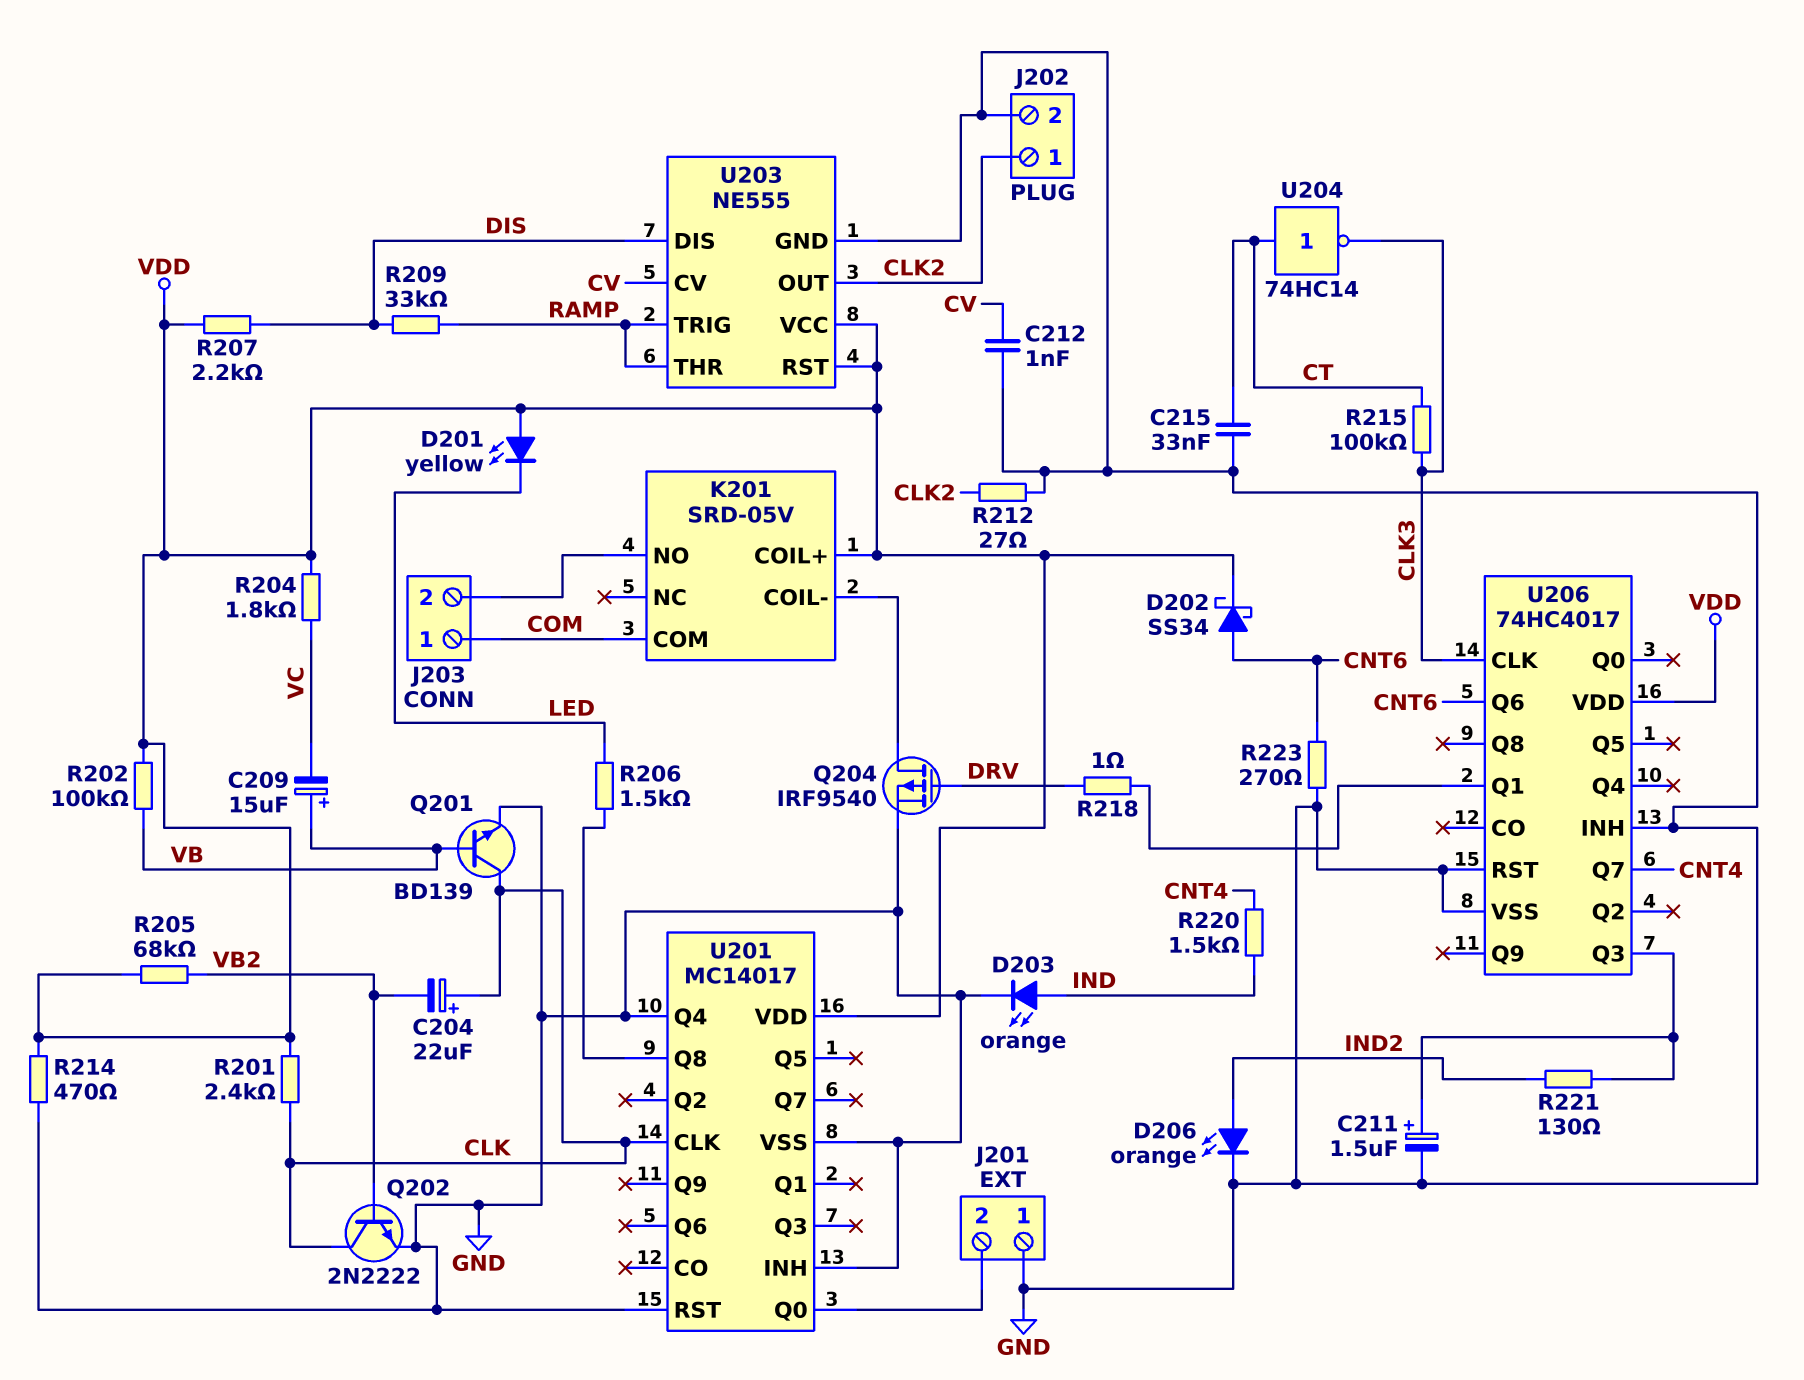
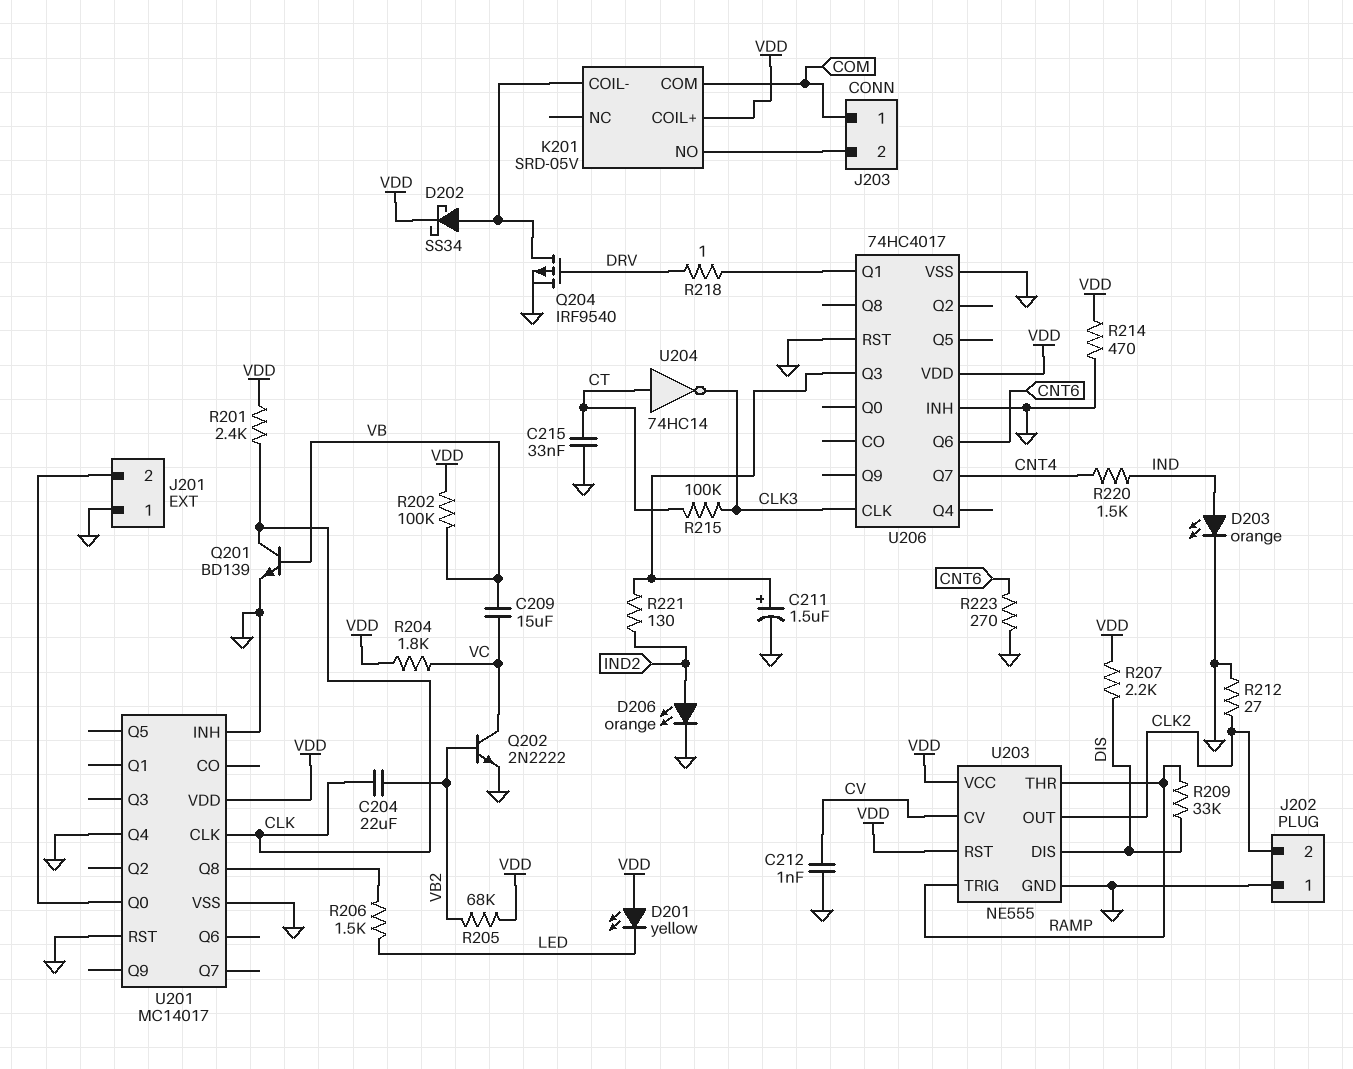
C204: 22uF (plus CLK, minus VB2) -> 22uF (CLK, VB2)
C209: 15uF (plus VB, minus VC) -> 15uF (VB, VC)
D202: schottky SS34 (A CNT6, K VDD) -> schottky SS34 (A K201/COIL-, K VDD)
J202 pin 1: CLK2 -> GND
J202 pin 2: GND -> CLK2
Q202: NPN 2N2222 (B VB2, C CLK, E GND) -> NPN 2N2222 (B VB2, C VC, E GND)

